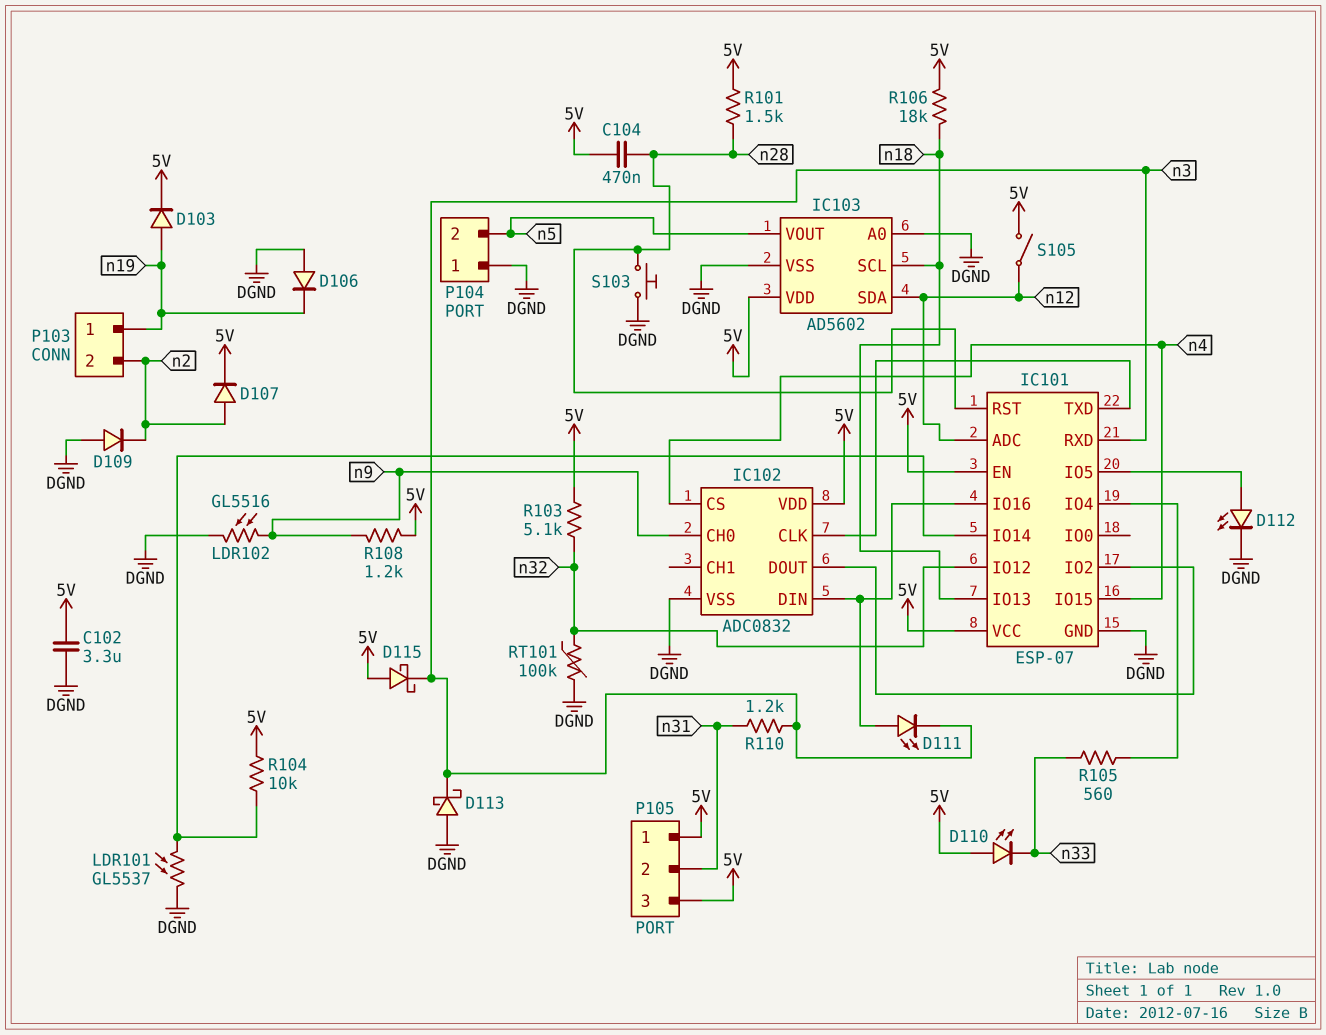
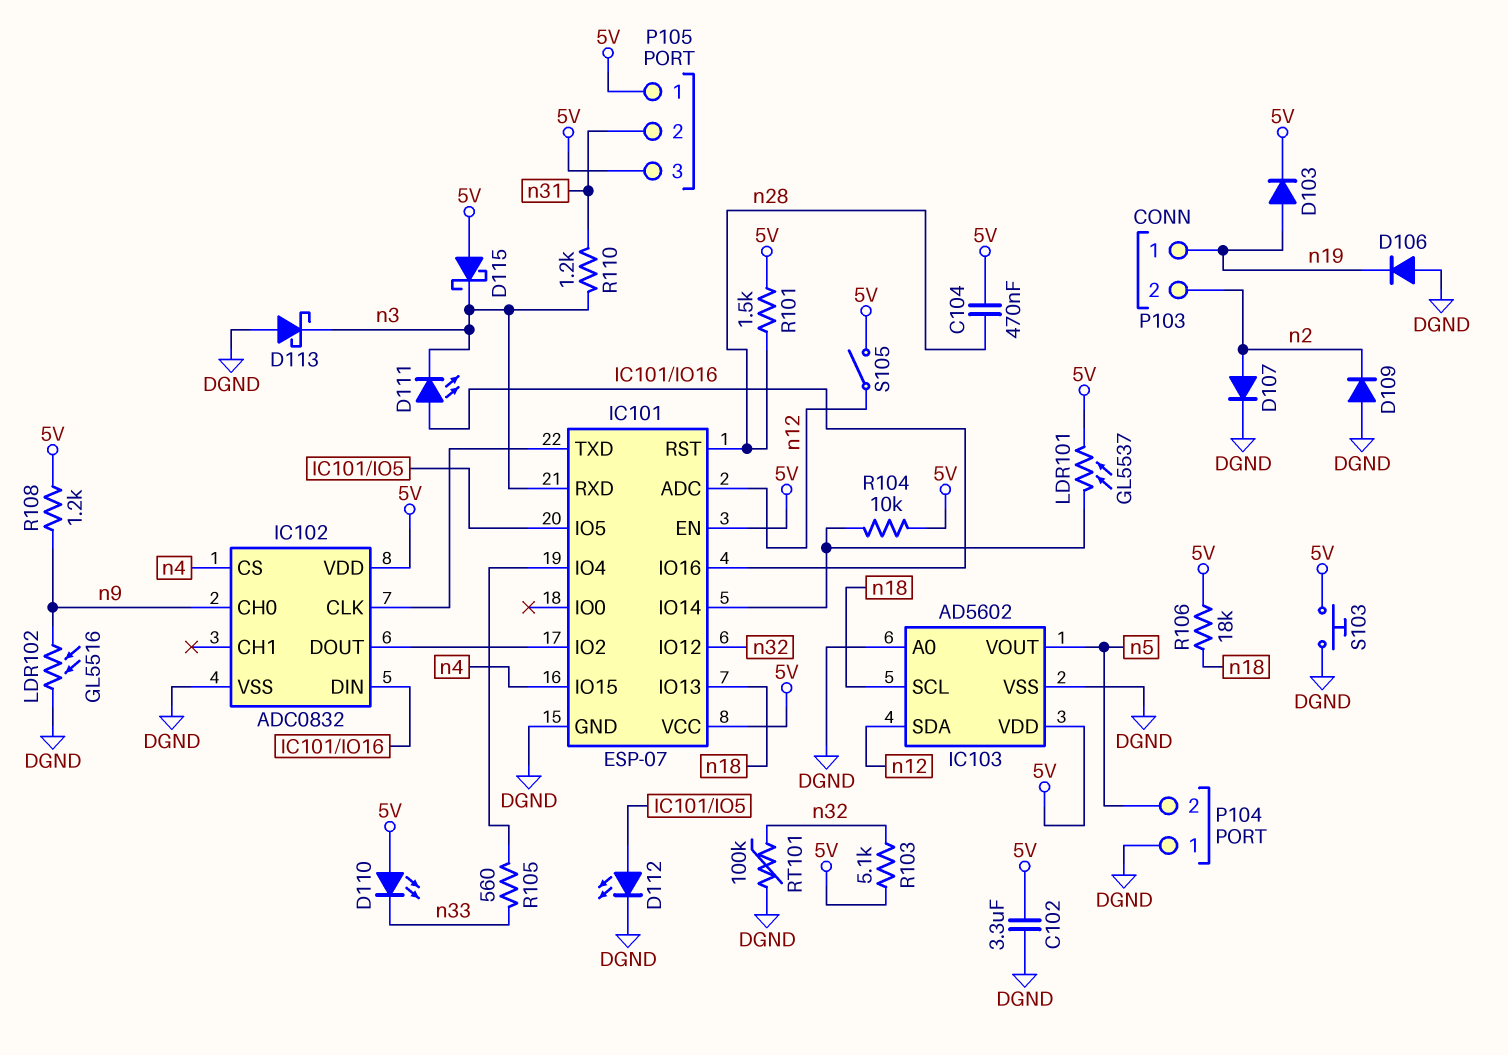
D107: diode (A n2, K 5V) -> diode (A n2, K DGND)
LDR101: GL5537 (DGND, IC101/IO14) -> GL5537 (5V, IC101/IO14)
S103: button (DGND, n28) -> button (5V, DGND)

